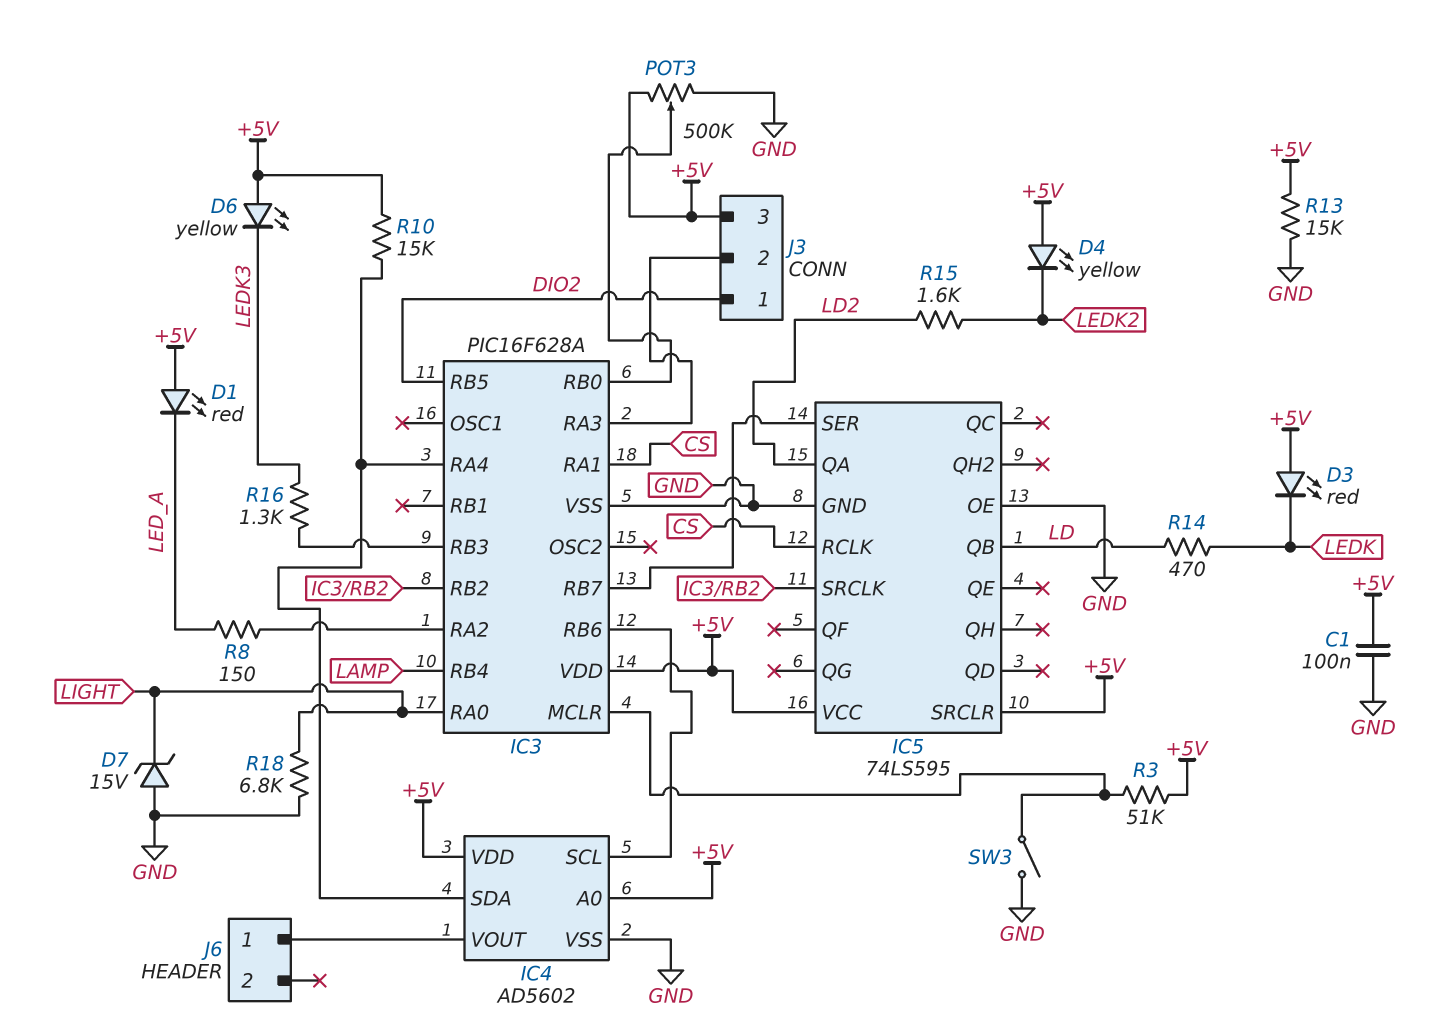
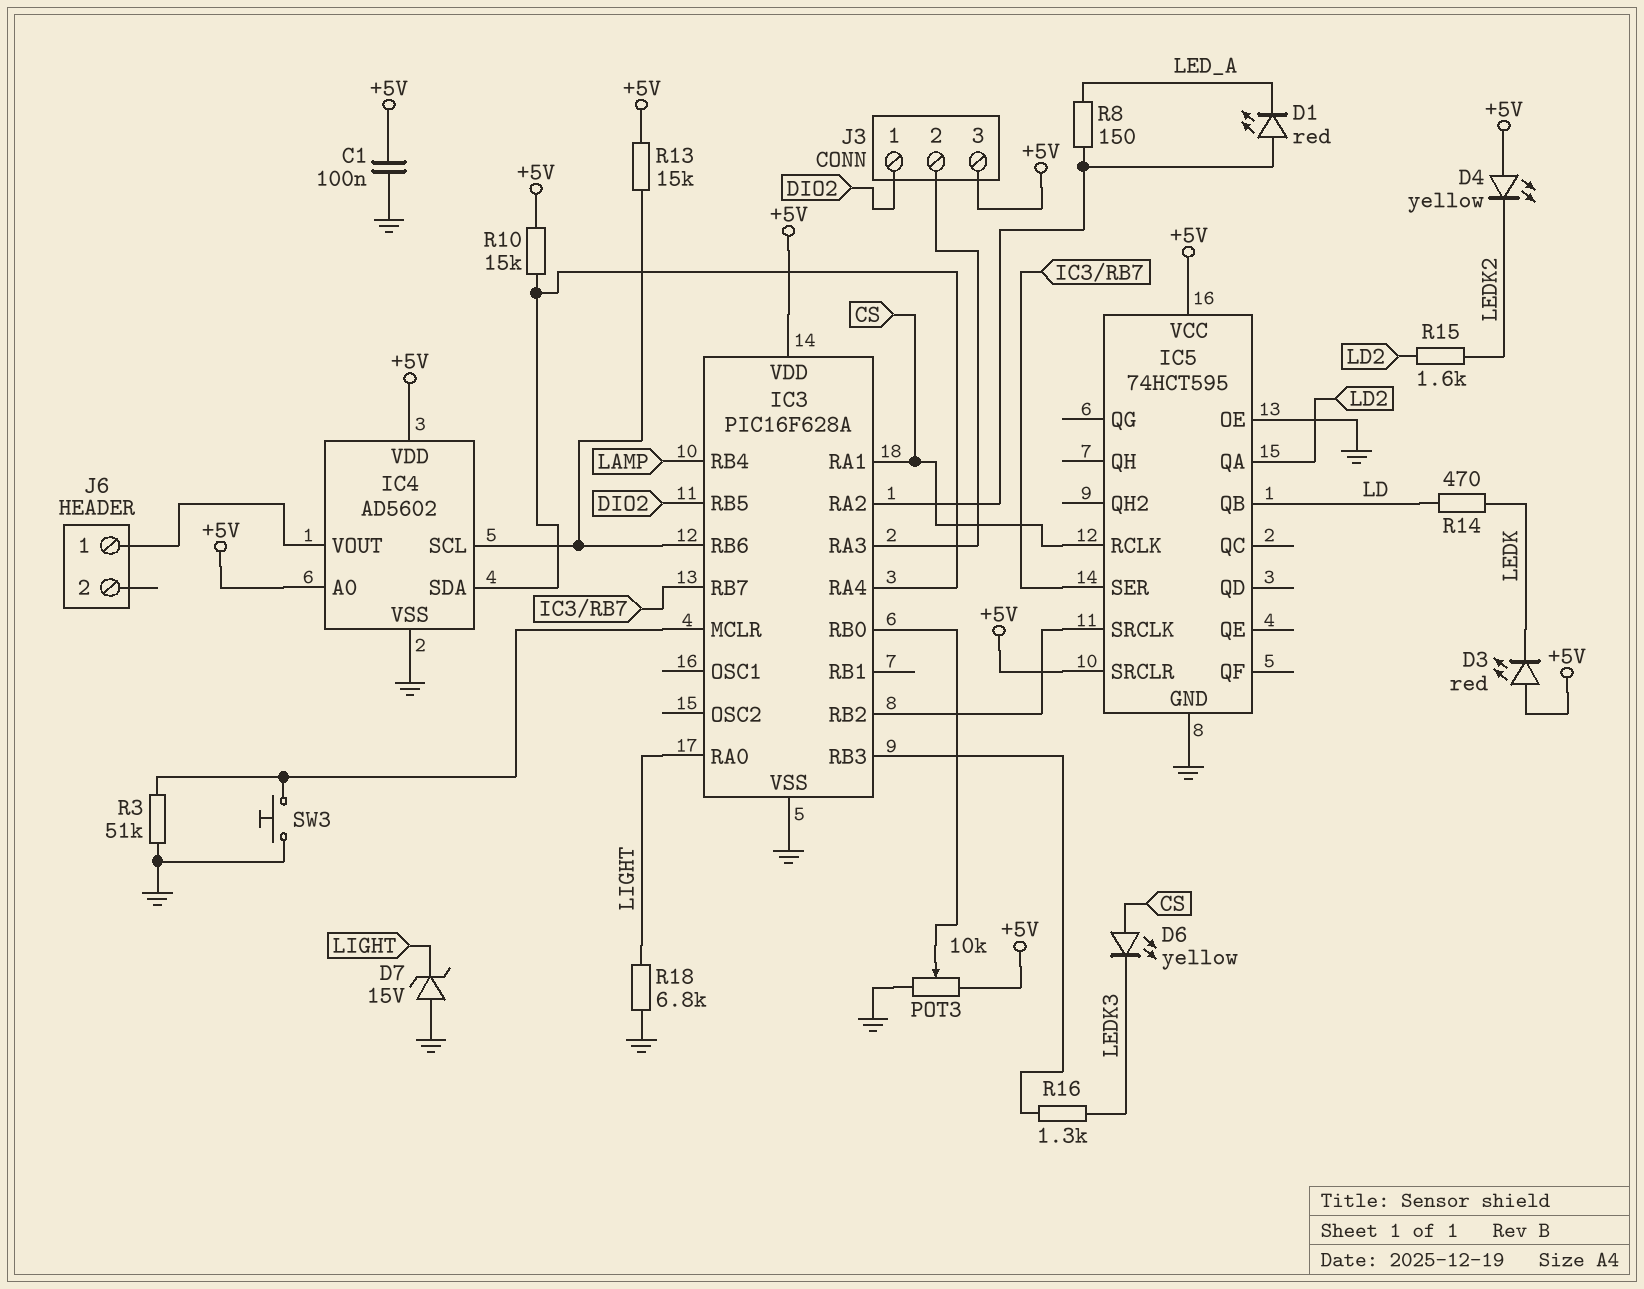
D1: LED red (A +5V, K LED_A) -> LED red (A IC3/RA2, K LED_A)
D6: LED yellow (A +5V, K LEDK3) -> LED yellow (A CS, K LEDK3)
IC5: 74LS595 -> 74HCT595
POT3: 500k (+5V, GND, wiper IC3/RB0) -> 10k (+5V, GND, wiper IC3/RB0)
R3: 51k (+5V, IC3/MCLR) -> 51k (GND, IC3/MCLR)
R13: 15k (+5V, GND) -> 15k (+5V, IC3/RB6)
SW3: switch (GND, IC3/MCLR) -> button (GND, IC3/MCLR)

